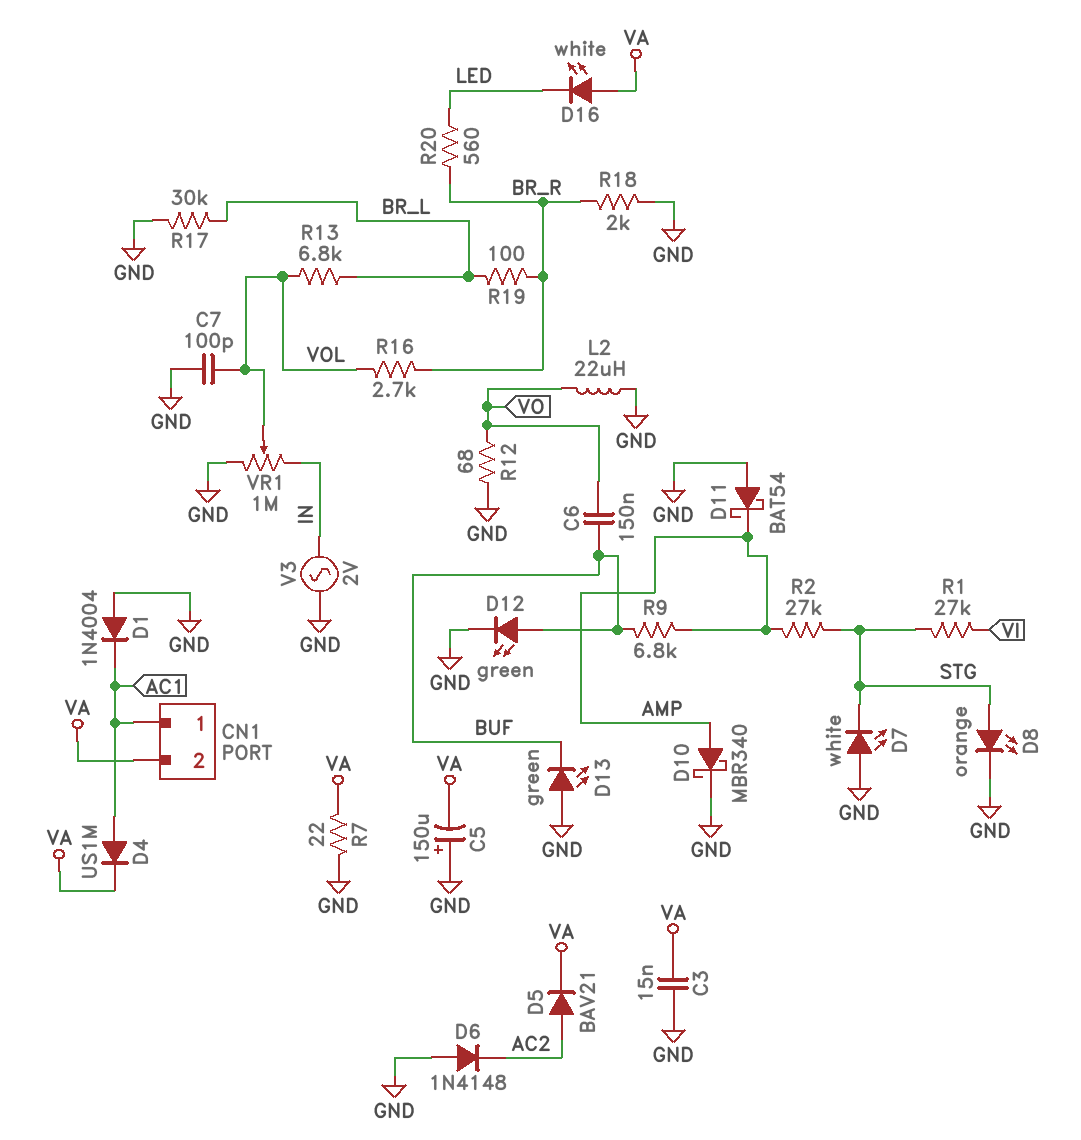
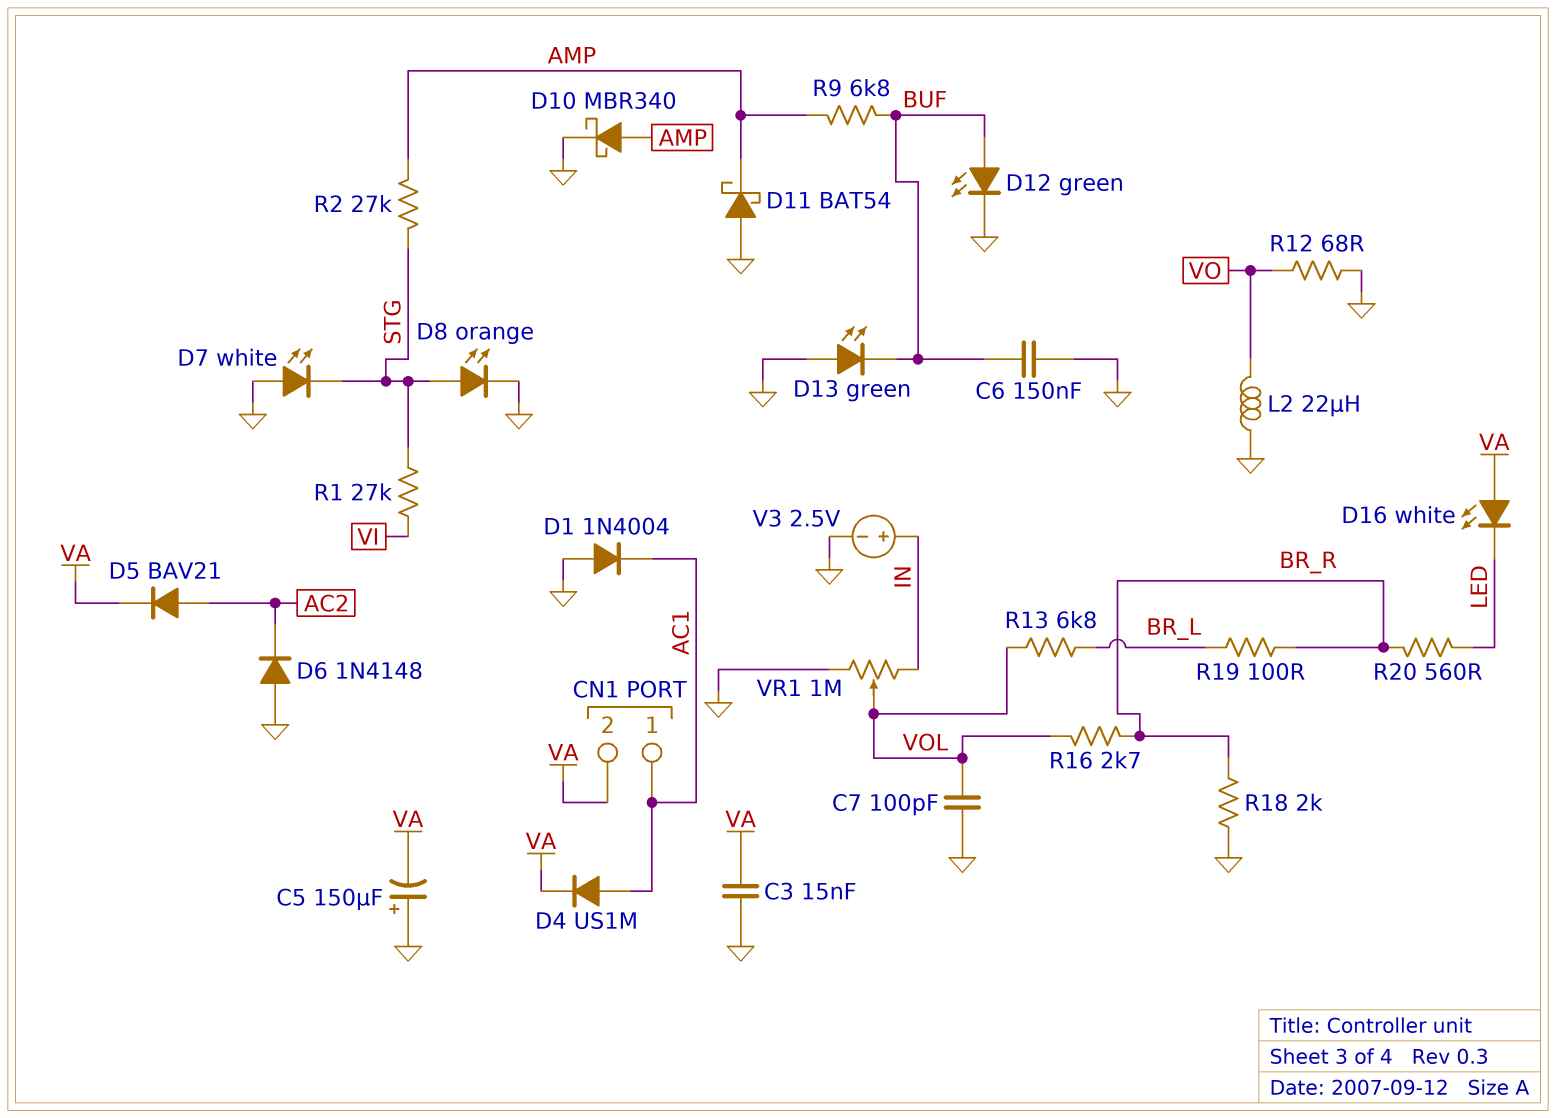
C6: 150nF (BUF, VO) -> 150nF (BUF, GND)
R7: 22 (GND, VA) -> none
R17: 30k (BR_L, GND) -> none
V3: AC 2V (GND, IN) -> 2.5V (plus IN, minus GND)

